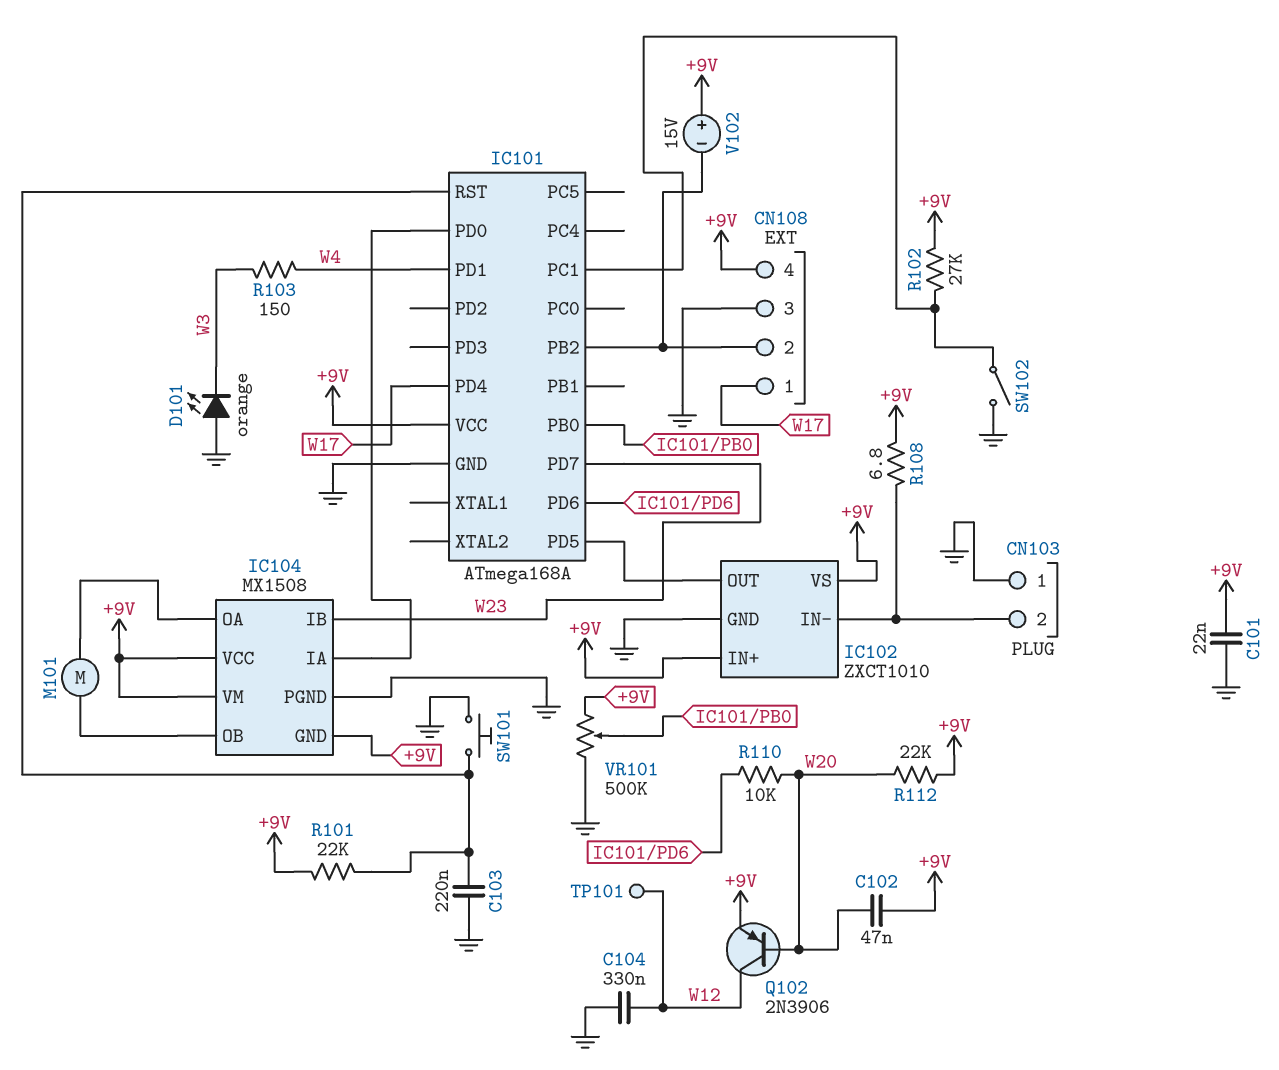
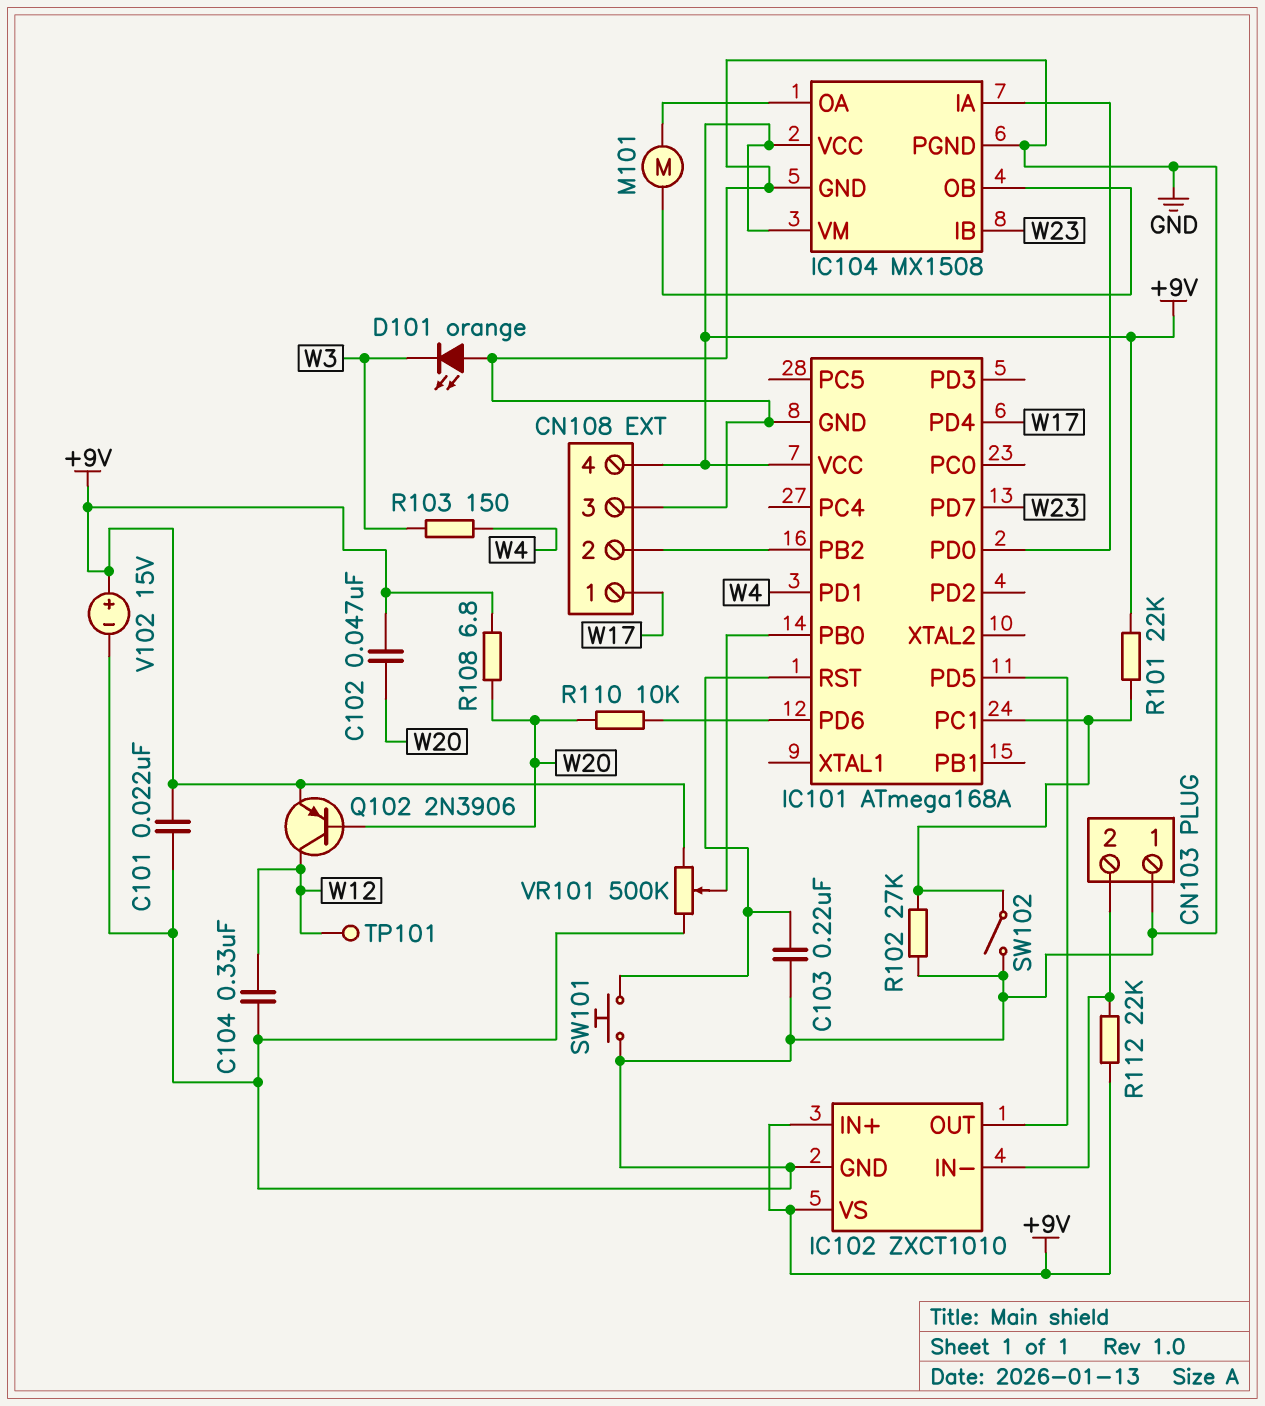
IC104 pin GND: +9V -> GND
R101: 22k (+9V, IC101/RST) -> 22k (+9V, IC101/PC1)
R102: 27k (+9V, IC101/PC1) -> 27k (GND, IC101/PC1)
R108: 6.8 (+9V, CN103/2) -> 6.8 (+9V, W20)
R112: 22k (+9V, W20) -> 22k (+9V, CN103/2)
V102: 15V (plus +9V, minus CN108/2) -> 15V (plus +9V, minus GND)

